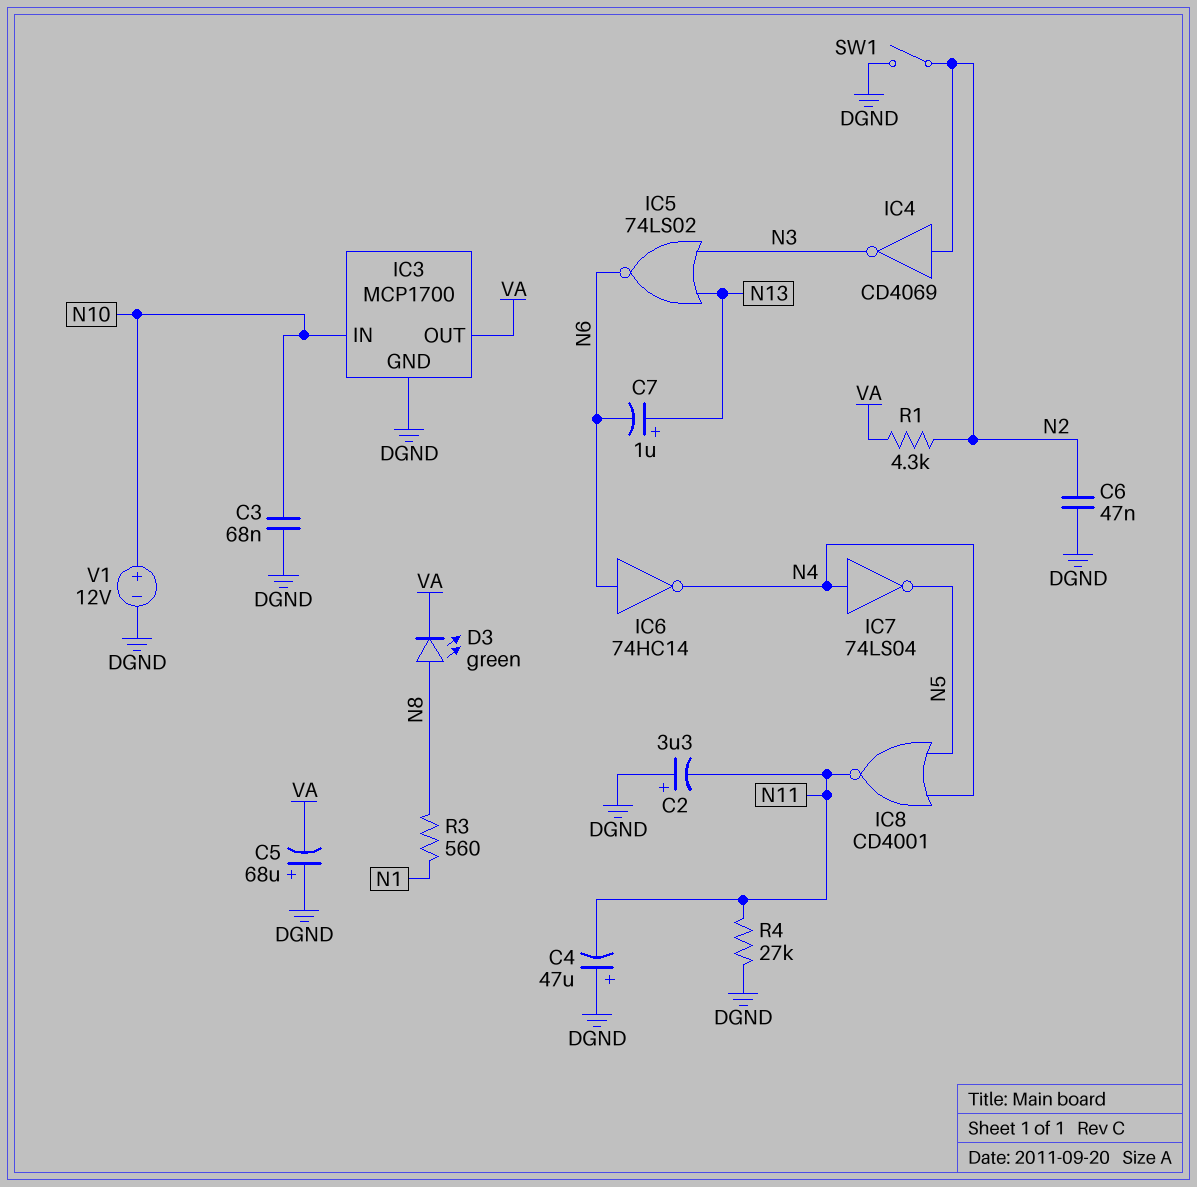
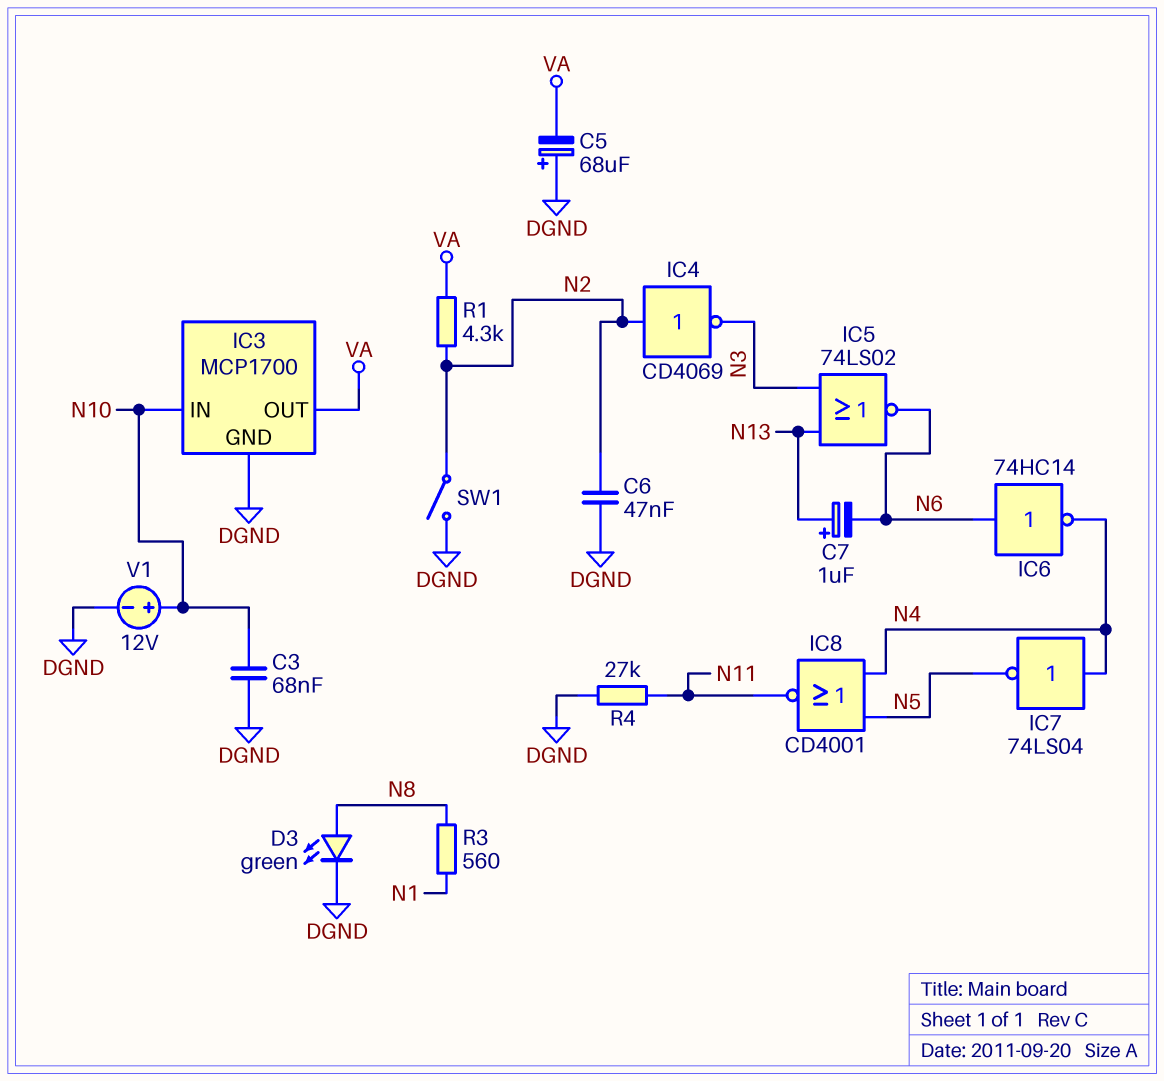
C2: 3.3uF (plus DGND, minus N11) -> none
C4: 47uF (plus DGND, minus N11) -> none
D3: LED green (A N8, K VA) -> LED green (A N8, K DGND)

